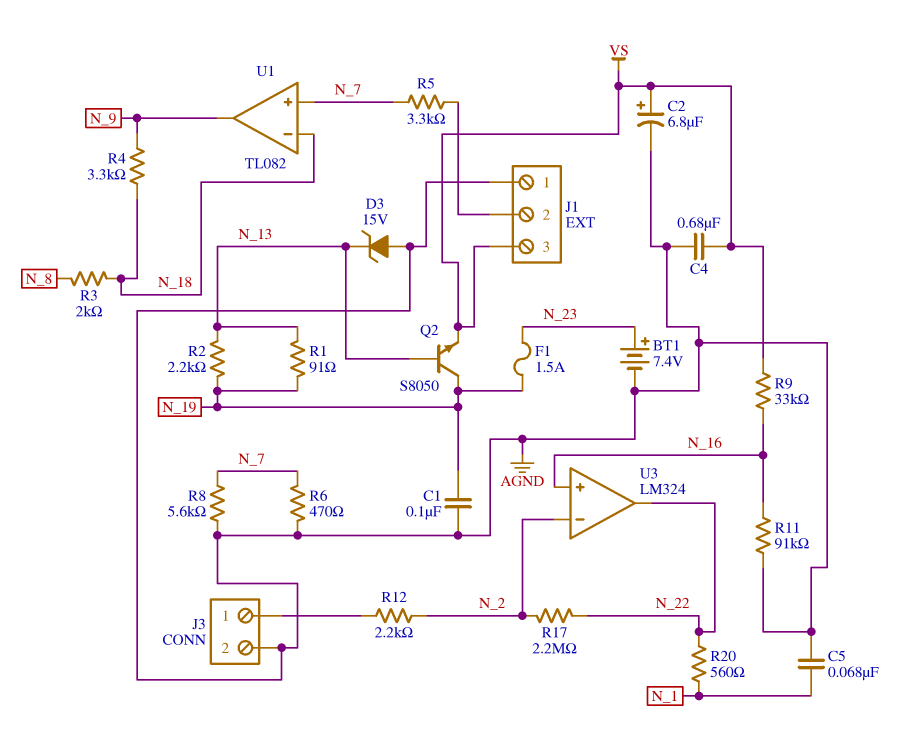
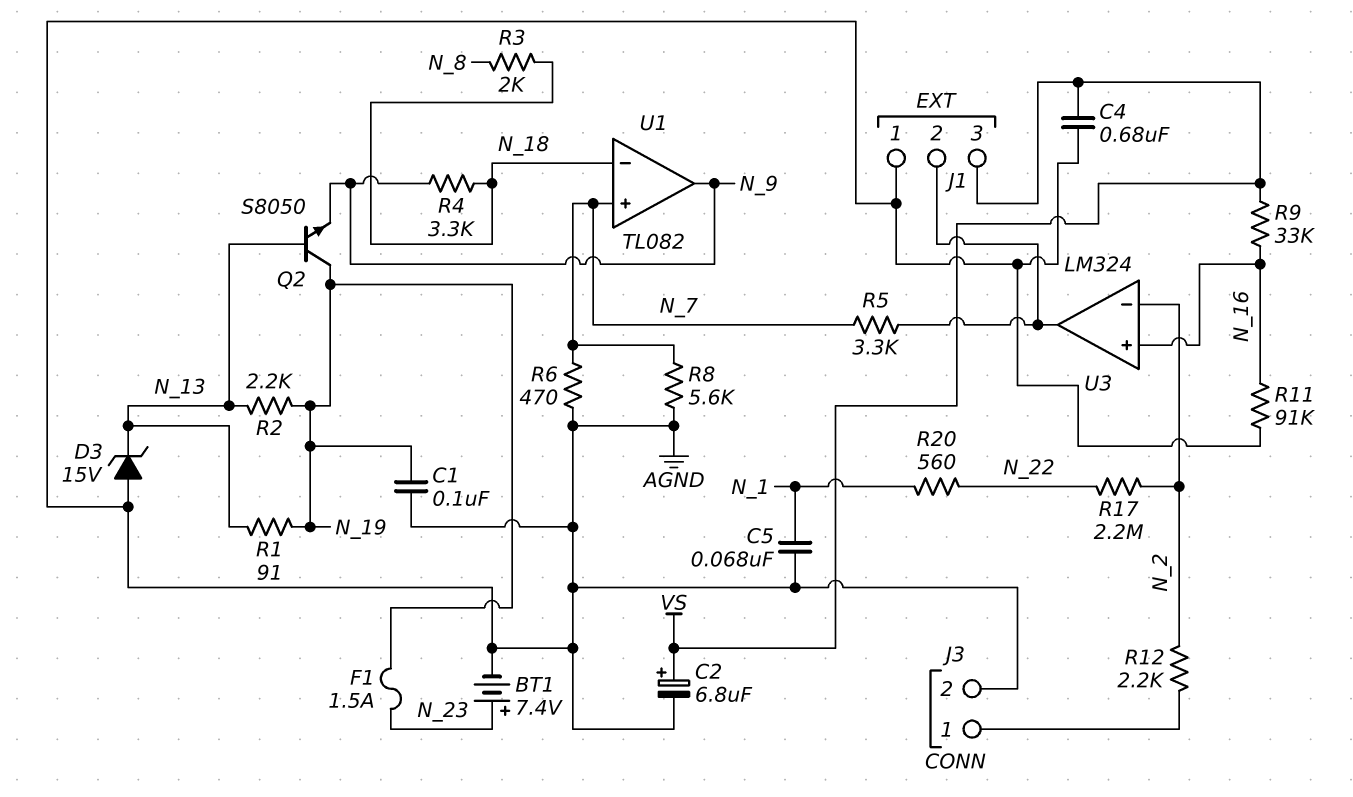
Q2: NPN S8050 (B N_13, C N_19, E VS) -> NPN S8050 (B N_13, C N_19, E N_9)
U3 pin out: N_22 -> J1/2

